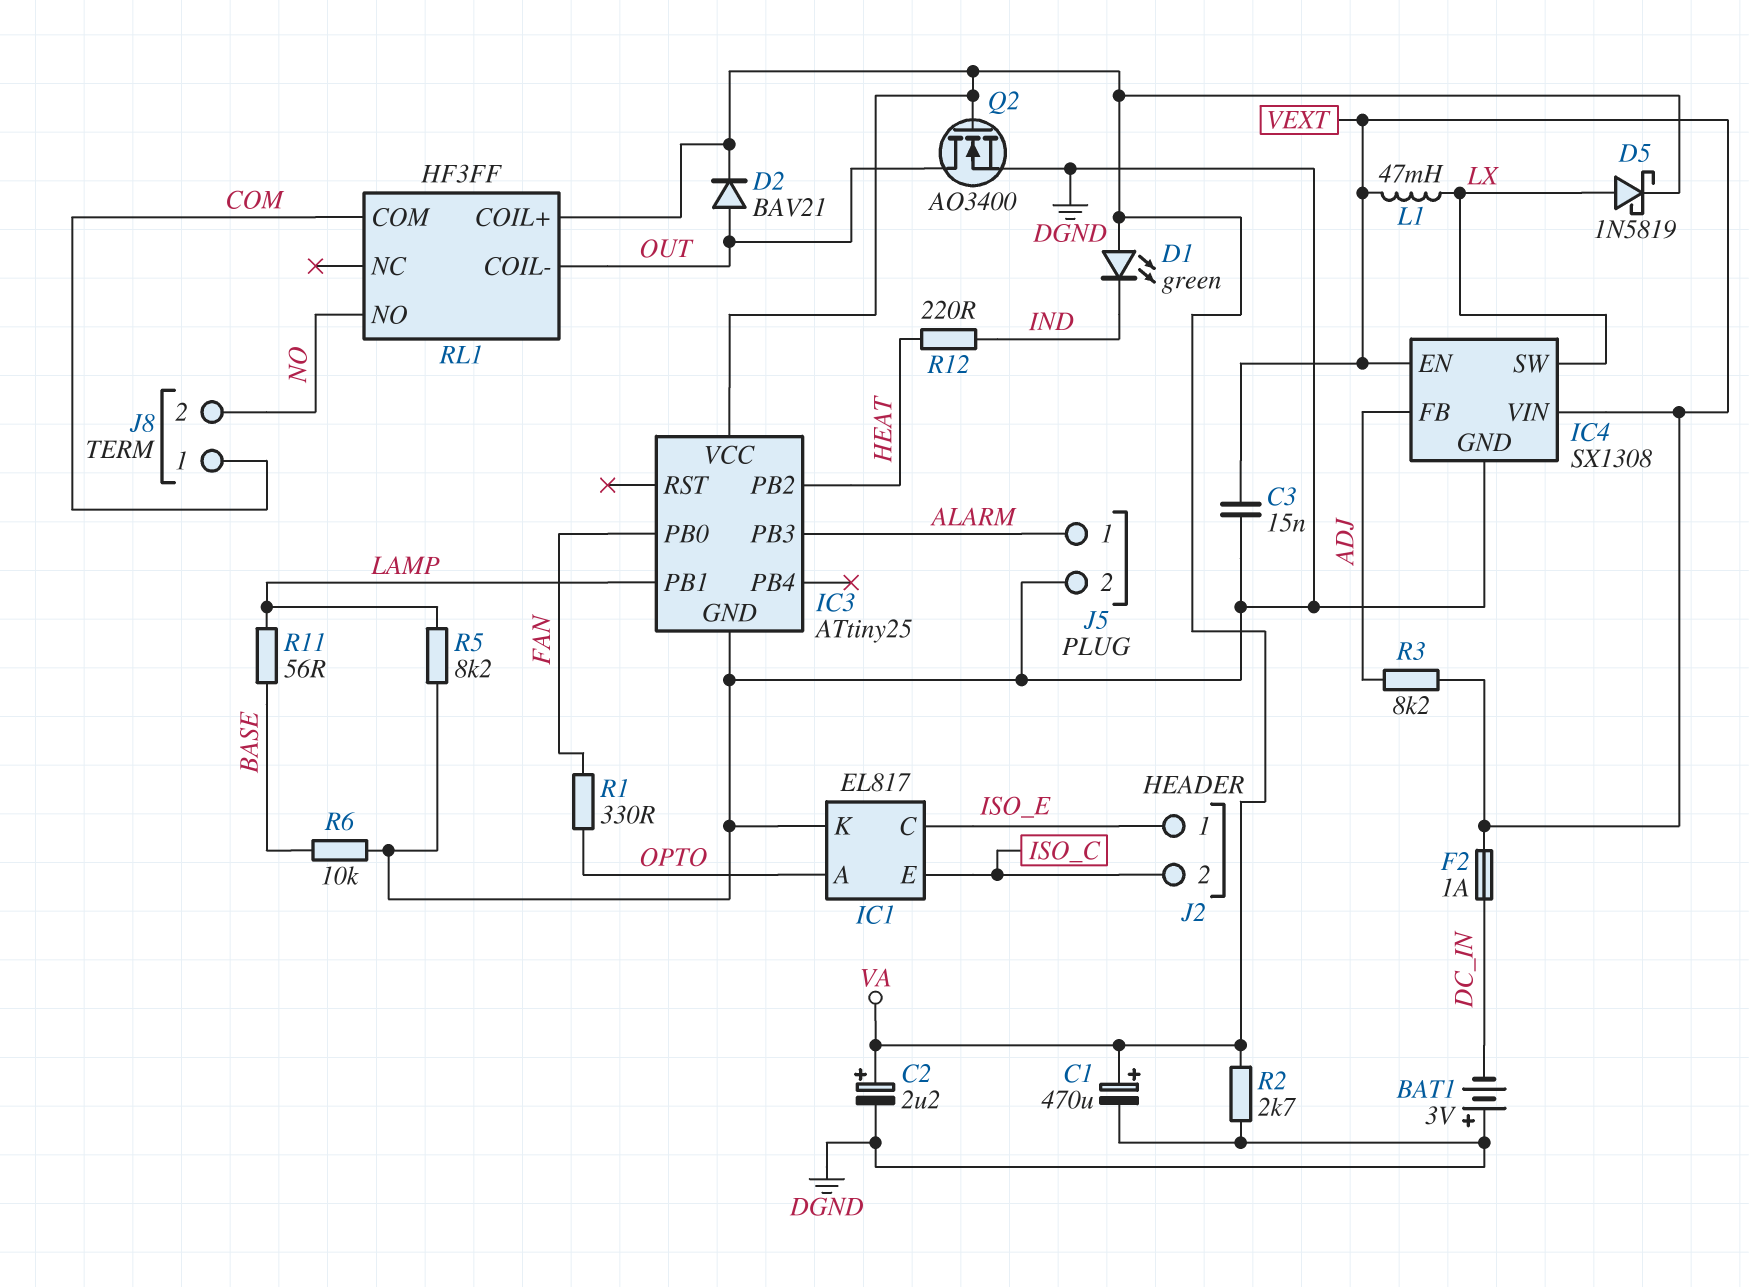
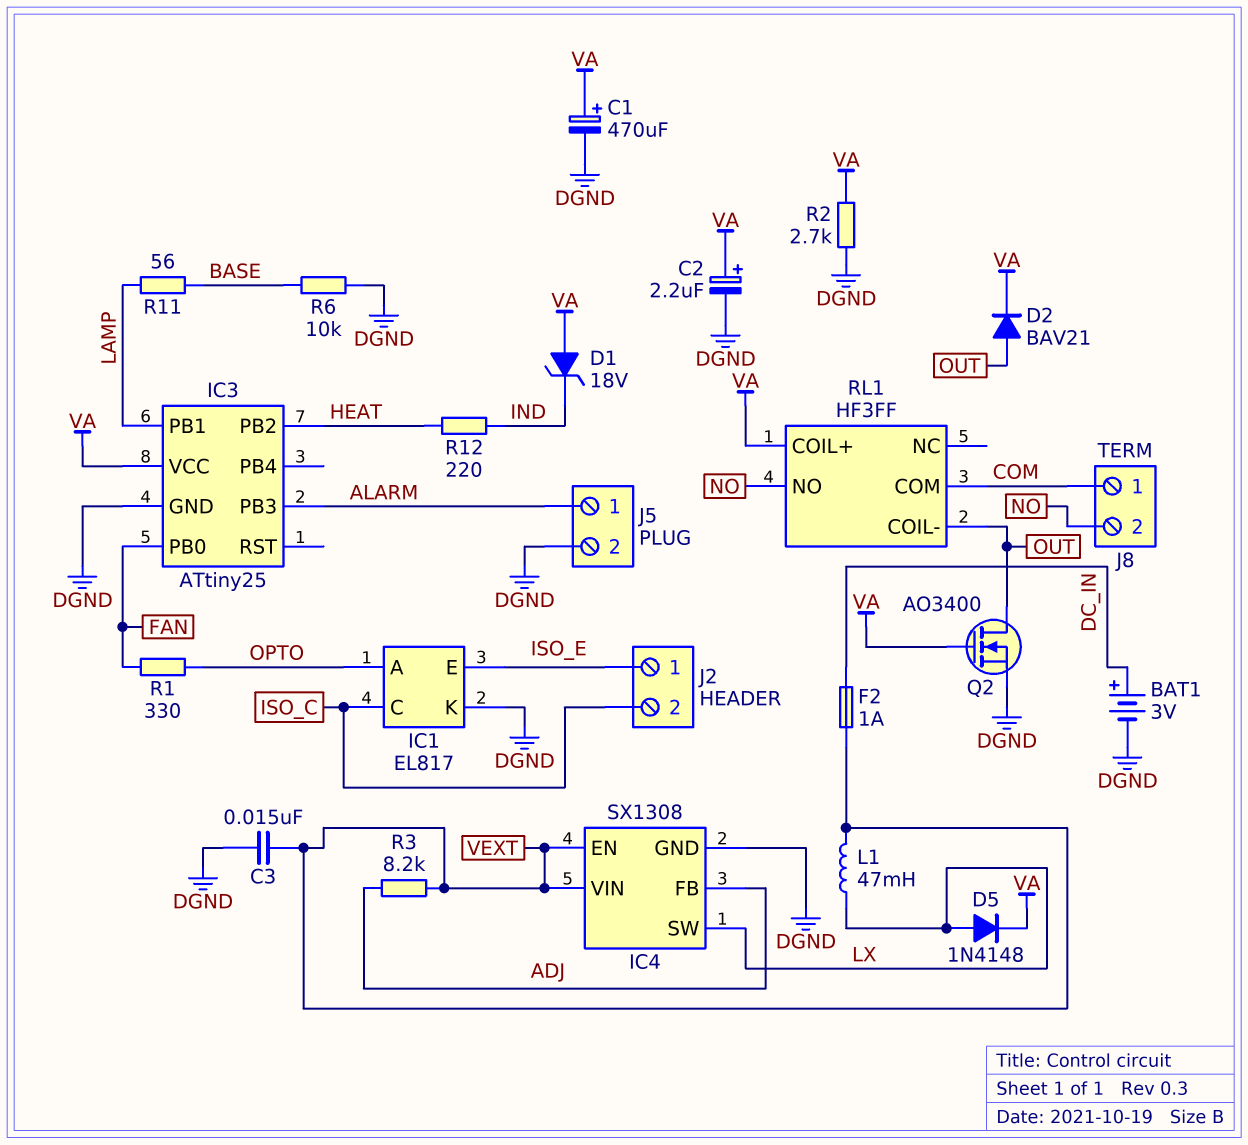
BAT1: 3V (plus DGND, minus DC_IN) -> 3V (plus DC_IN, minus DGND)
D1: LED green (A VA, K IND) -> zener 18V (A VA, K IND)
D5: schottky 1N5819 (A LX, K VA) -> diode 1N4148 (A LX, K VA)
IC1 pin C: ISO_E -> ISO_C
IC1 pin E: ISO_C -> ISO_E
R5: 8.2k (DGND, LAMP) -> none

